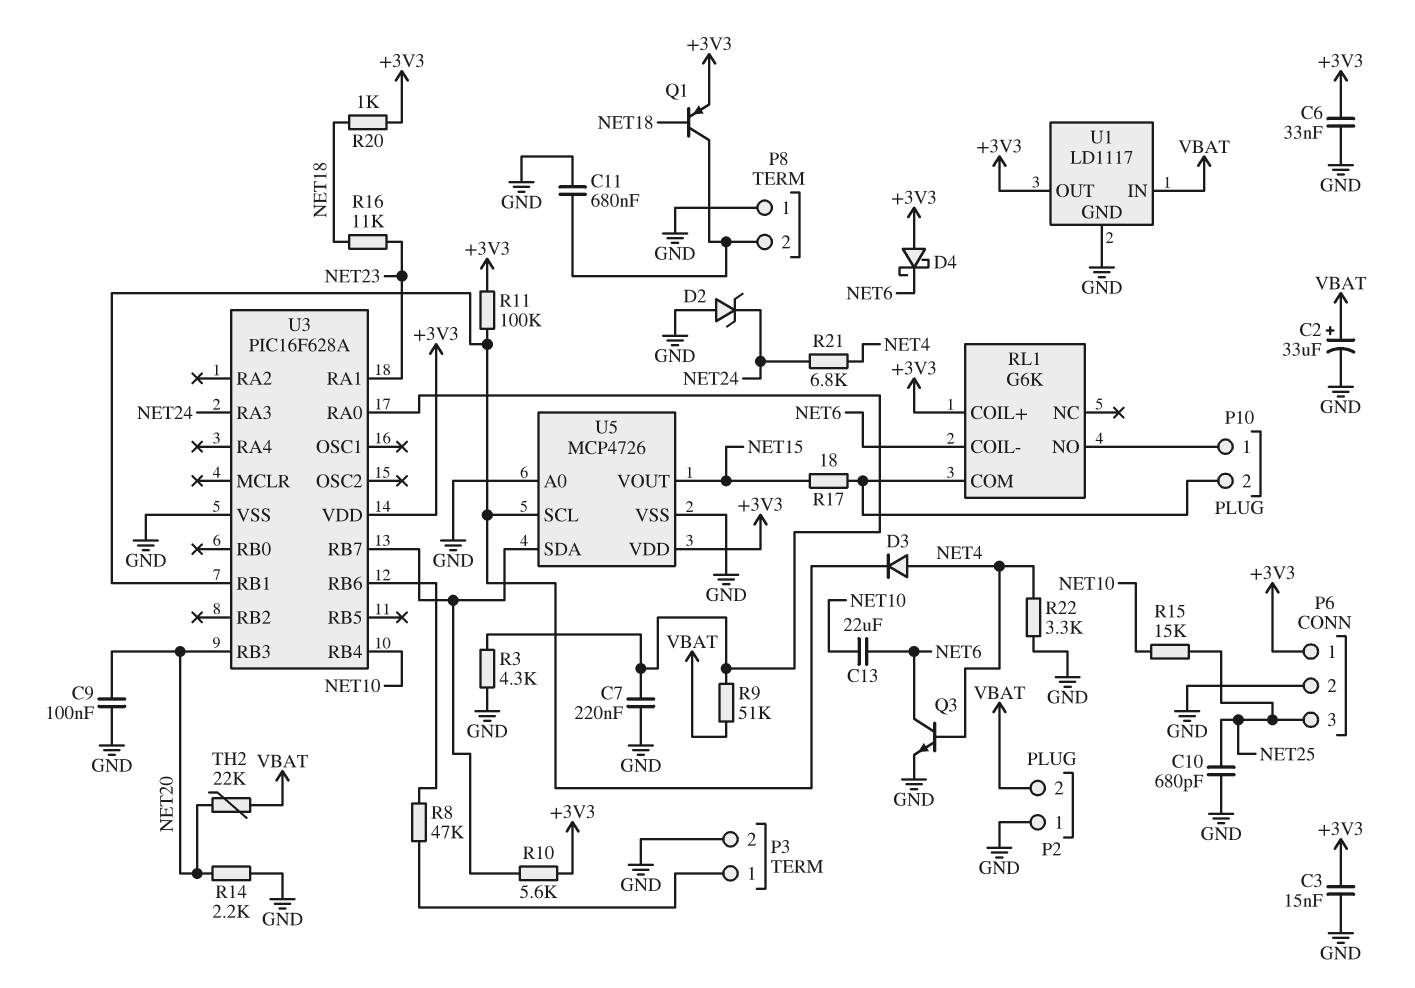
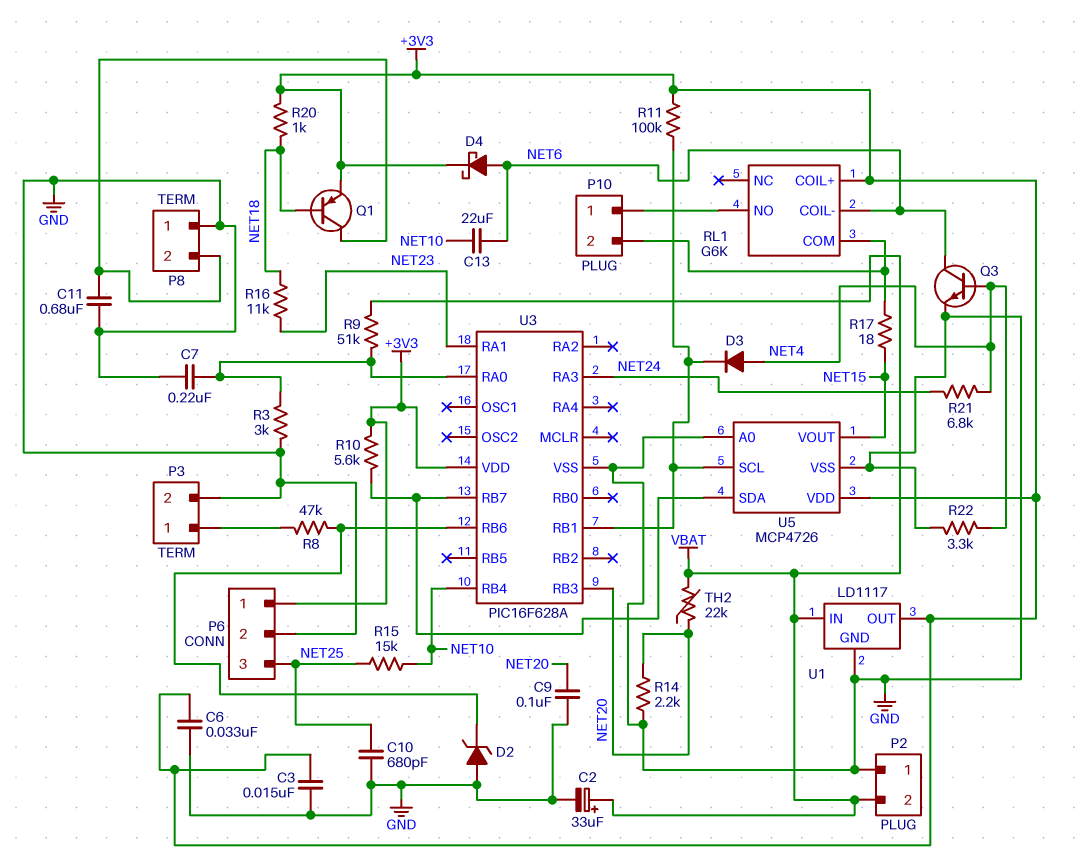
D2: zener (A GND, K NET24) -> zener (A GND, K U3/RB6)
D4: schottky (A +3V3, K NET6) -> schottky (A NET6, K +3V3)
R3: 4.3k (GND, U3/RA0) -> 3k (GND, U3/RA0)

